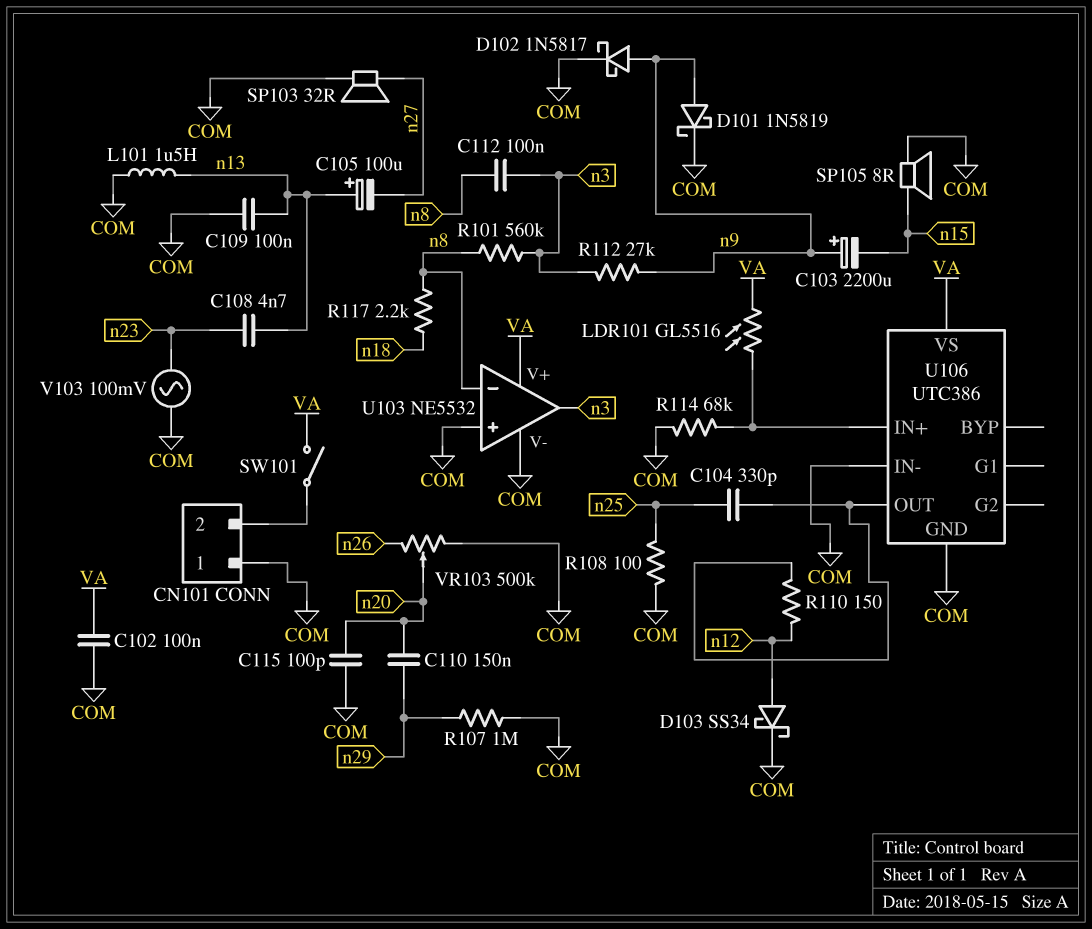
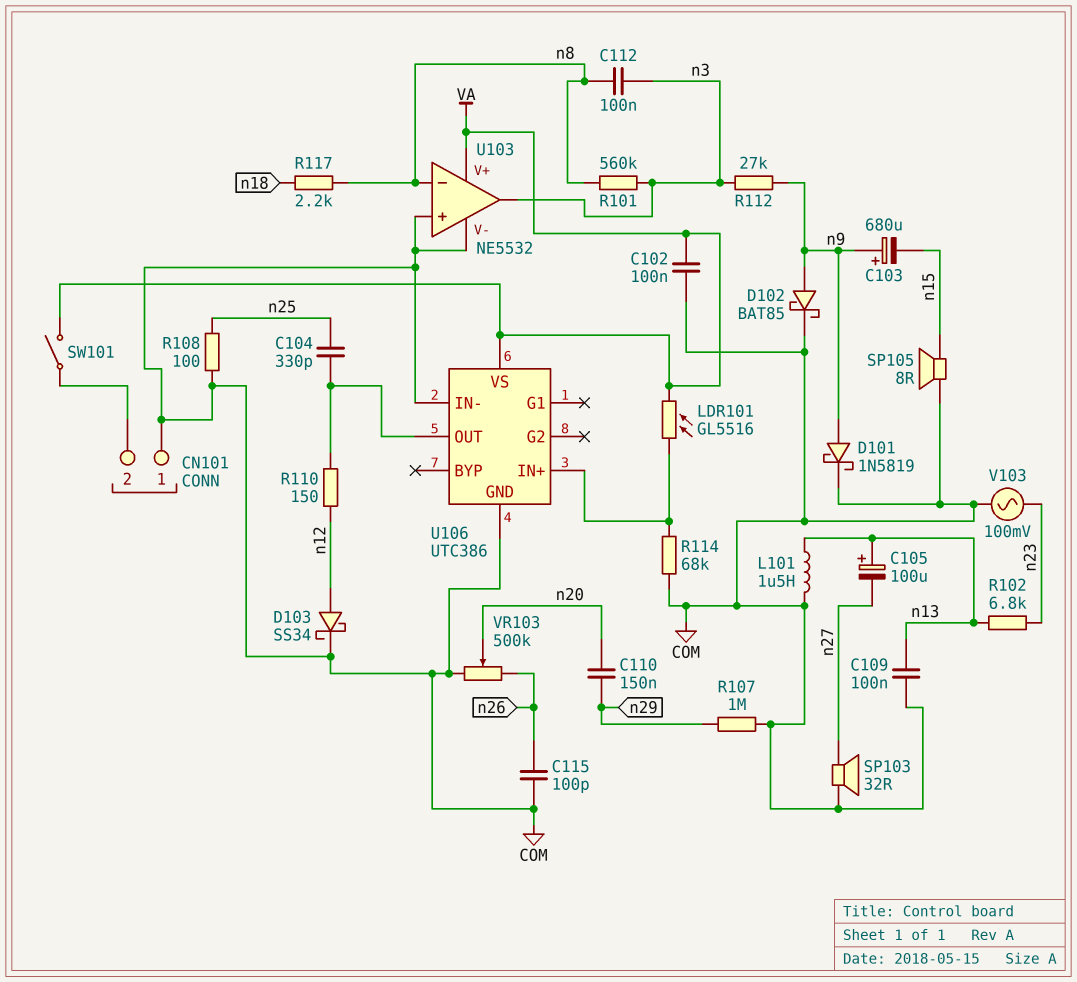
C103: 2200uF (plus n9, minus n15) -> 680uF (plus n9, minus n15)
C108: 4.7nF (n13, n23) -> none
C115: 100pF (COM, n20) -> 100pF (COM, n26)
D102: schottky 1N5817 (A n9, K COM) -> schottky BAT85 (A n9, K COM)
R102: none -> 6.8k (n13, n23)

